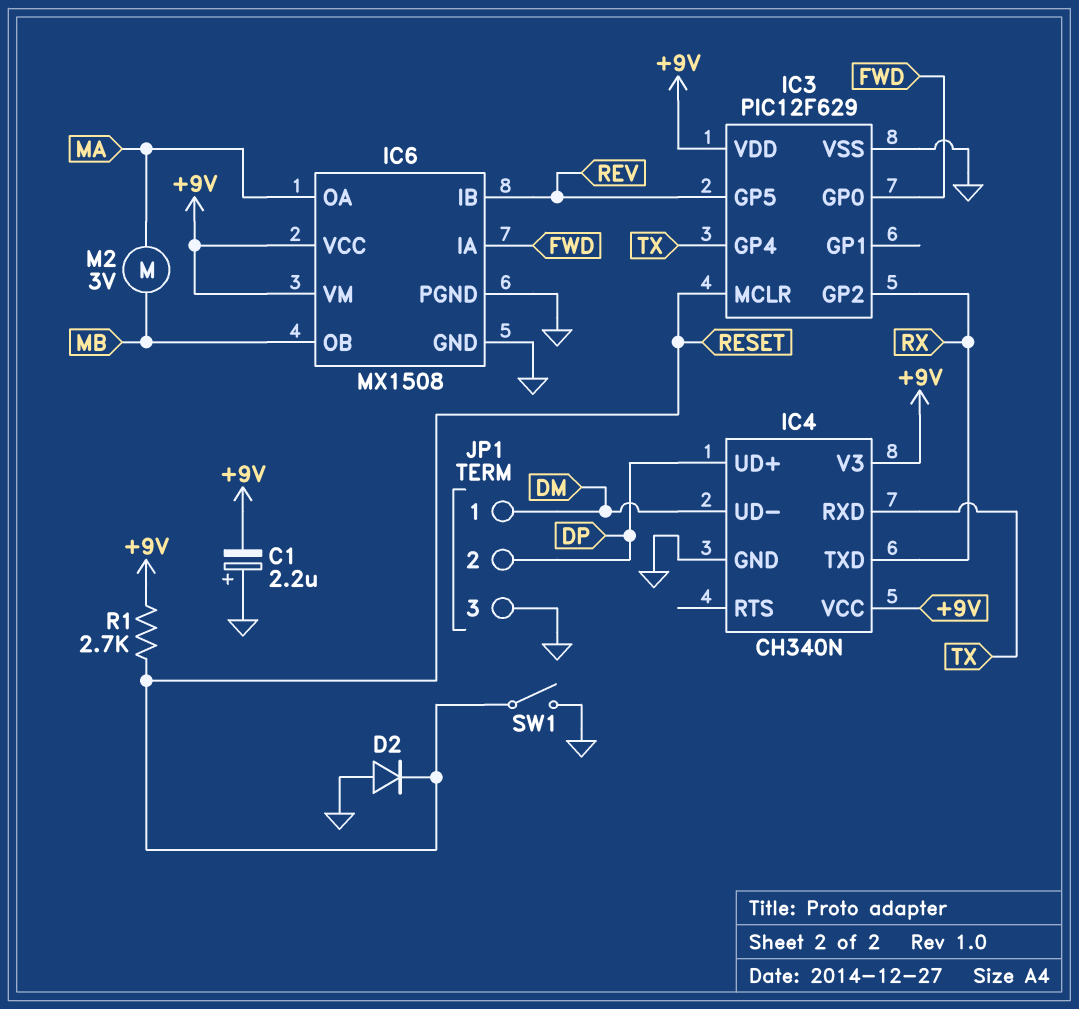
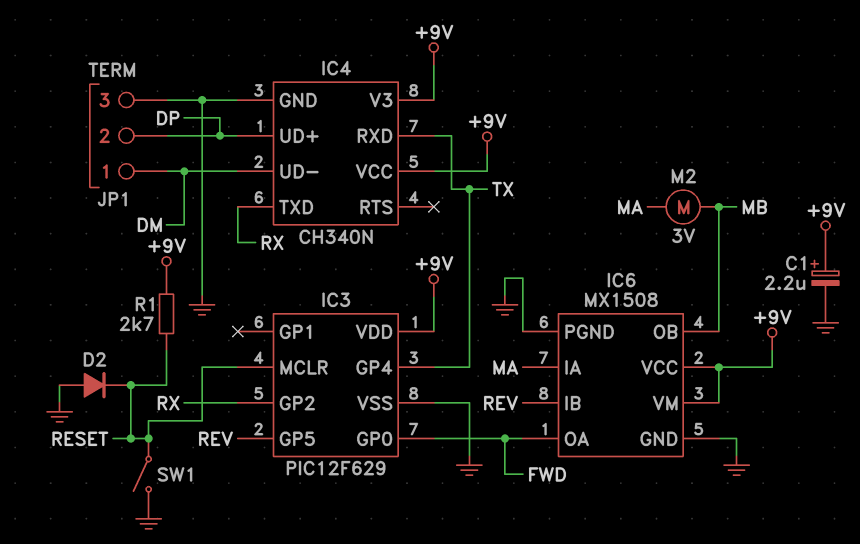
C1: 2.2uF (plus GND, minus +9V) -> 2.2uF (plus +9V, minus GND)
IC6 pin IA: FWD -> MA
IC6 pin OA: MA -> FWD

